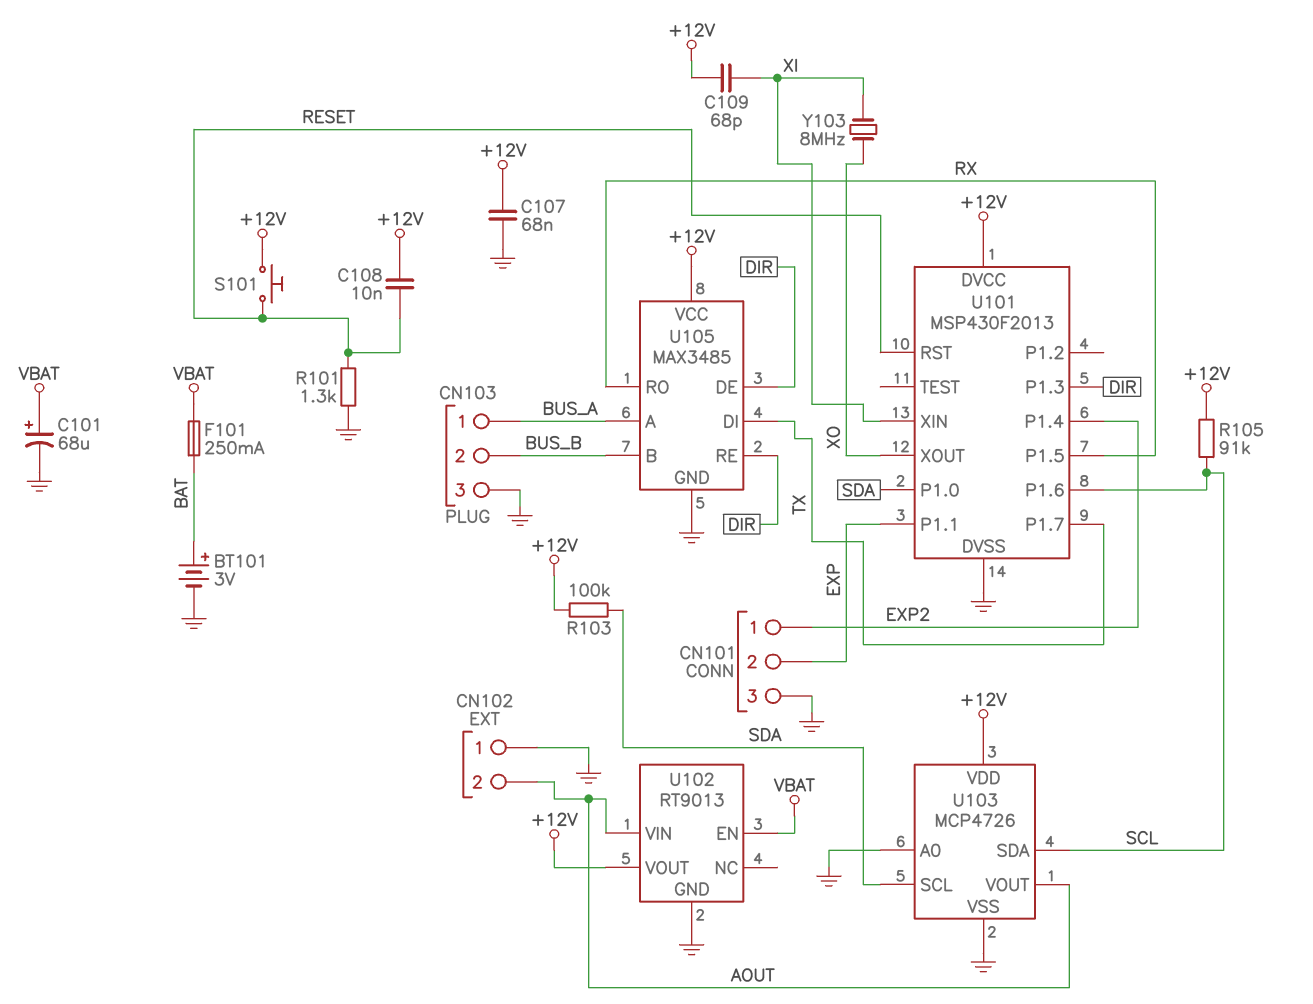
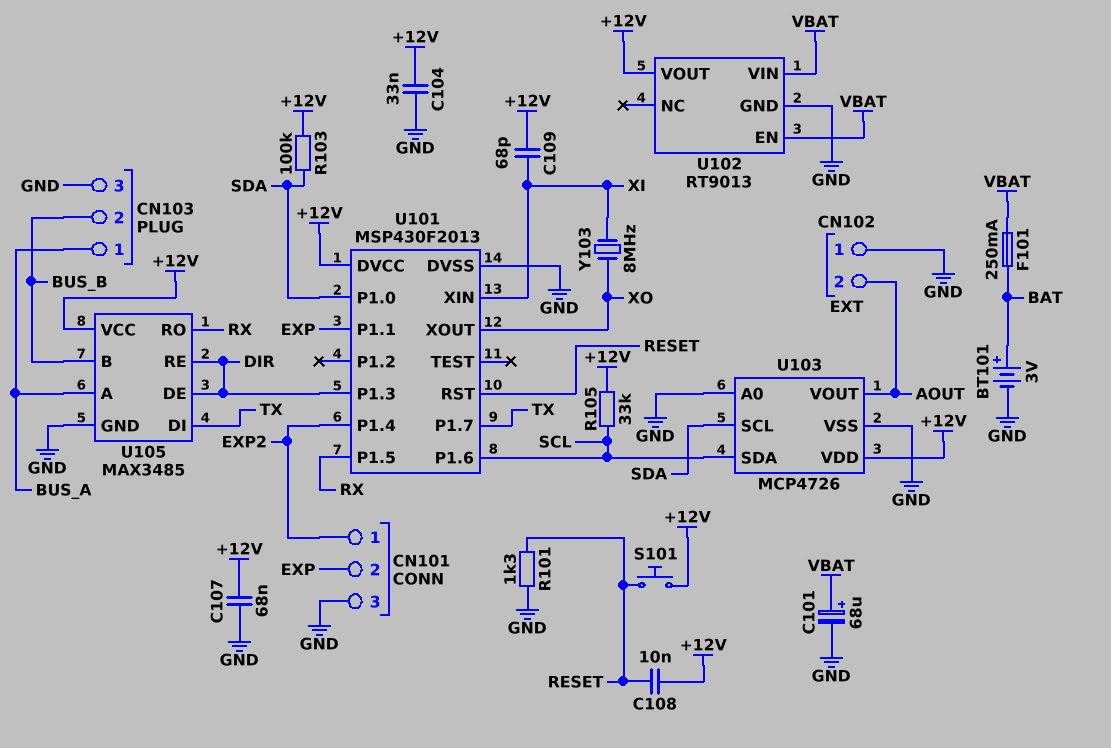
C104: none -> 33nF (+12V, GND)
R105: 91k (+12V, SCL) -> 33k (+12V, SCL)
U102 pin VIN: AOUT -> VBAT

